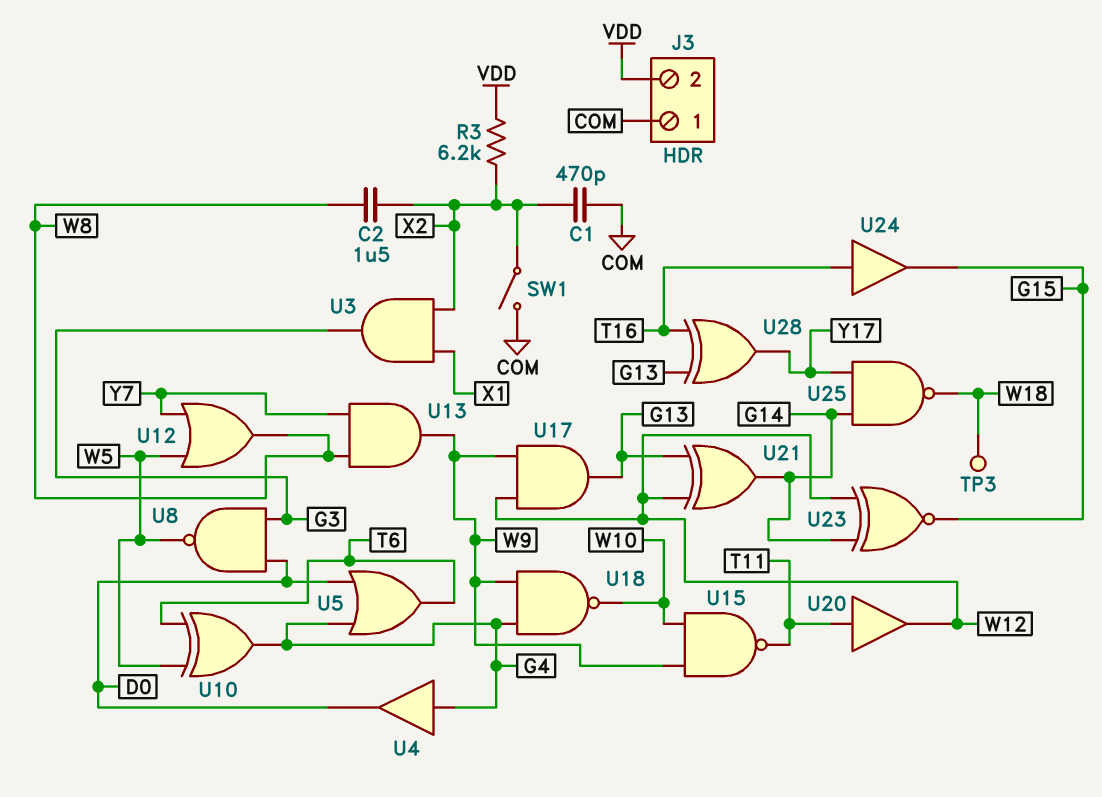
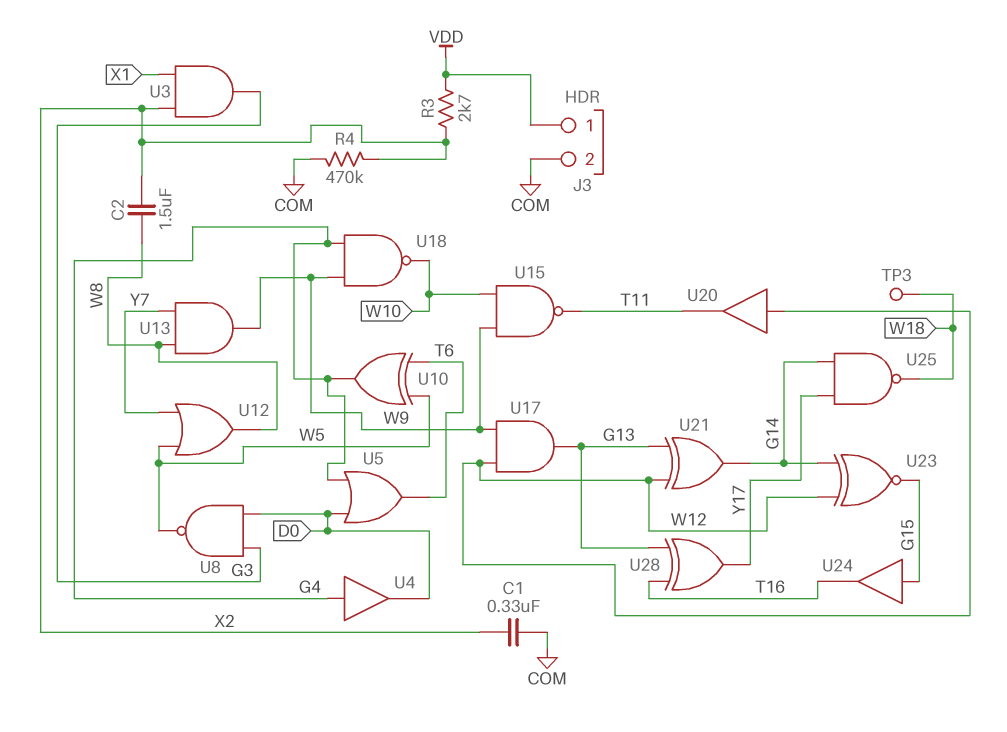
C1: 470pF (COM, X2) -> 330nF (COM, X2)
J3 pin 1: COM -> VDD
J3 pin 2: VDD -> COM
R3: 6.2k (VDD, X2) -> 2.7k (VDD, X2)
R4: none -> 470k (COM, X2)
SW1: switch (COM, X2) -> none
U20: buffer (in T11, out W12) -> buffer (in W12, out T11)
U24: buffer (in T16, out G15) -> buffer (in G15, out T16)

